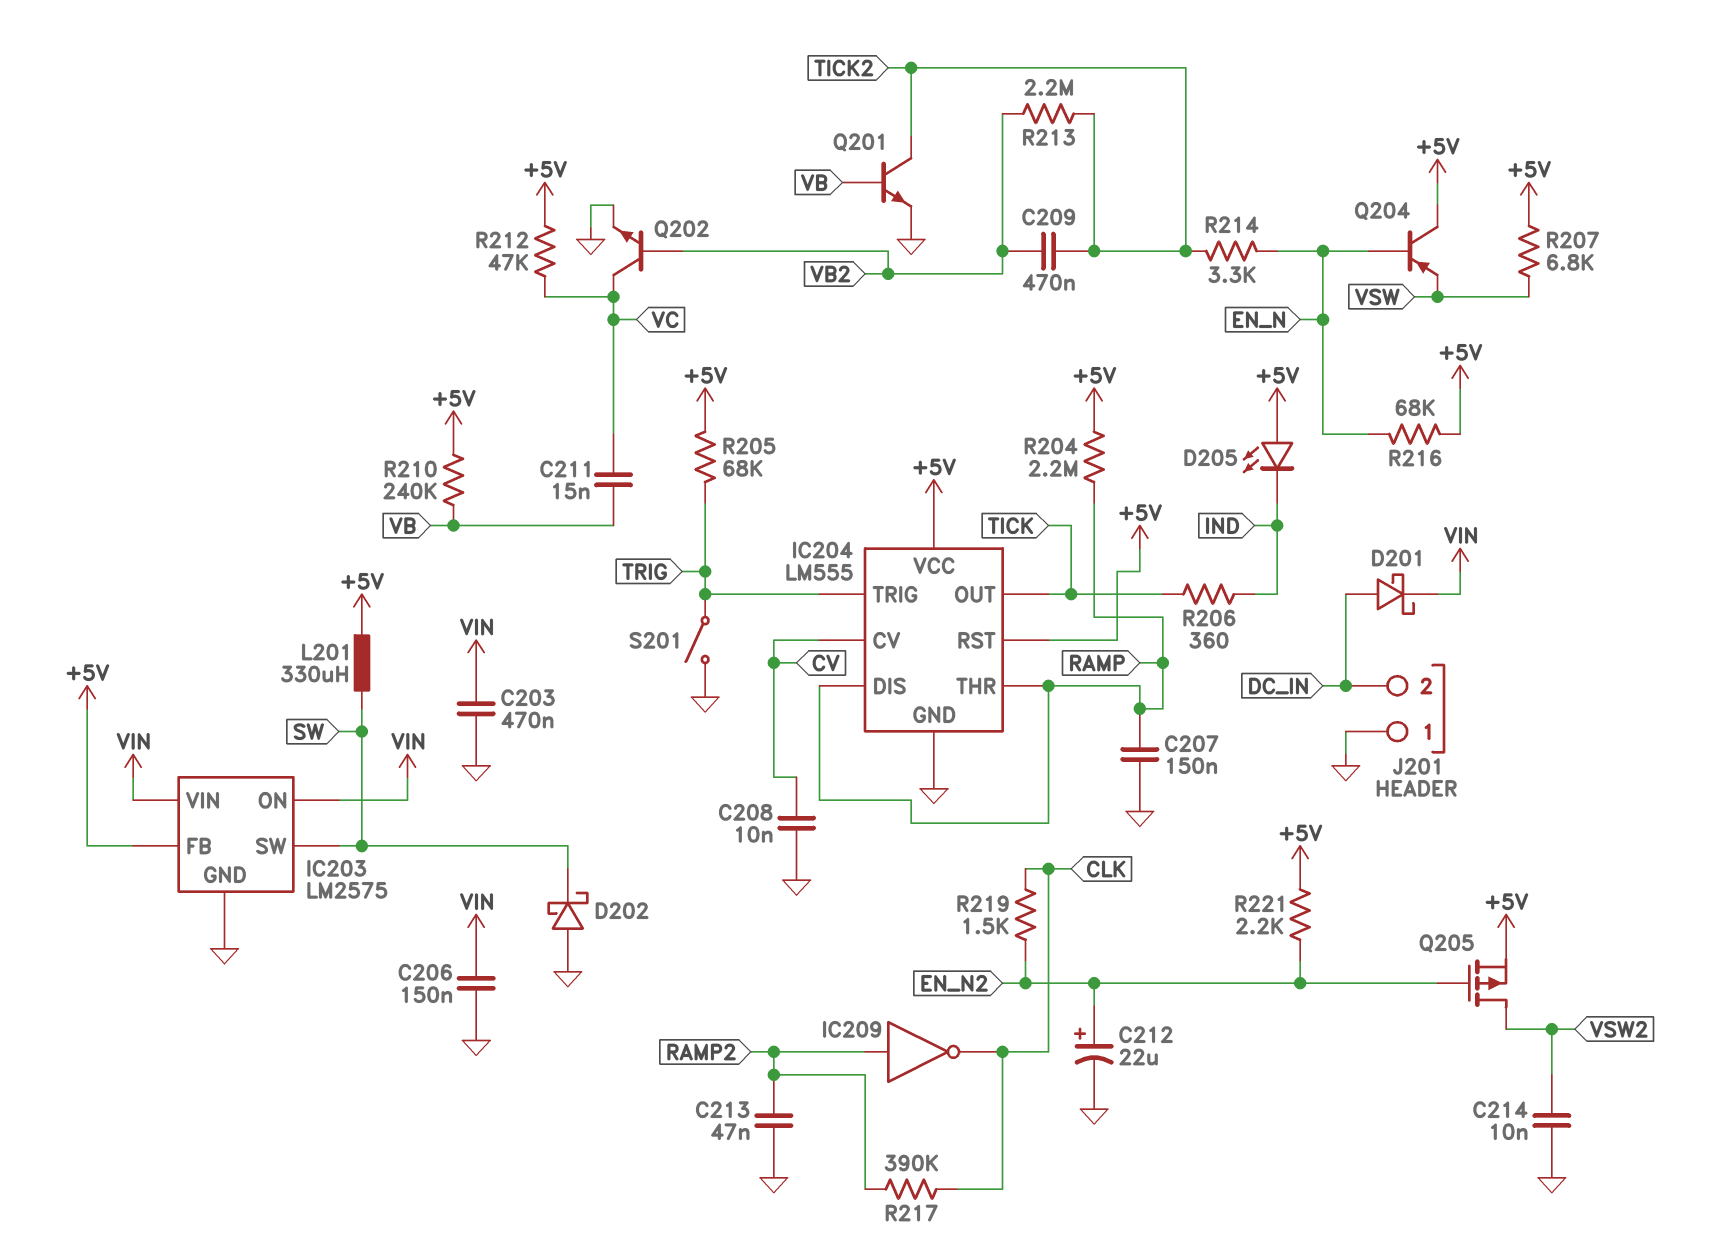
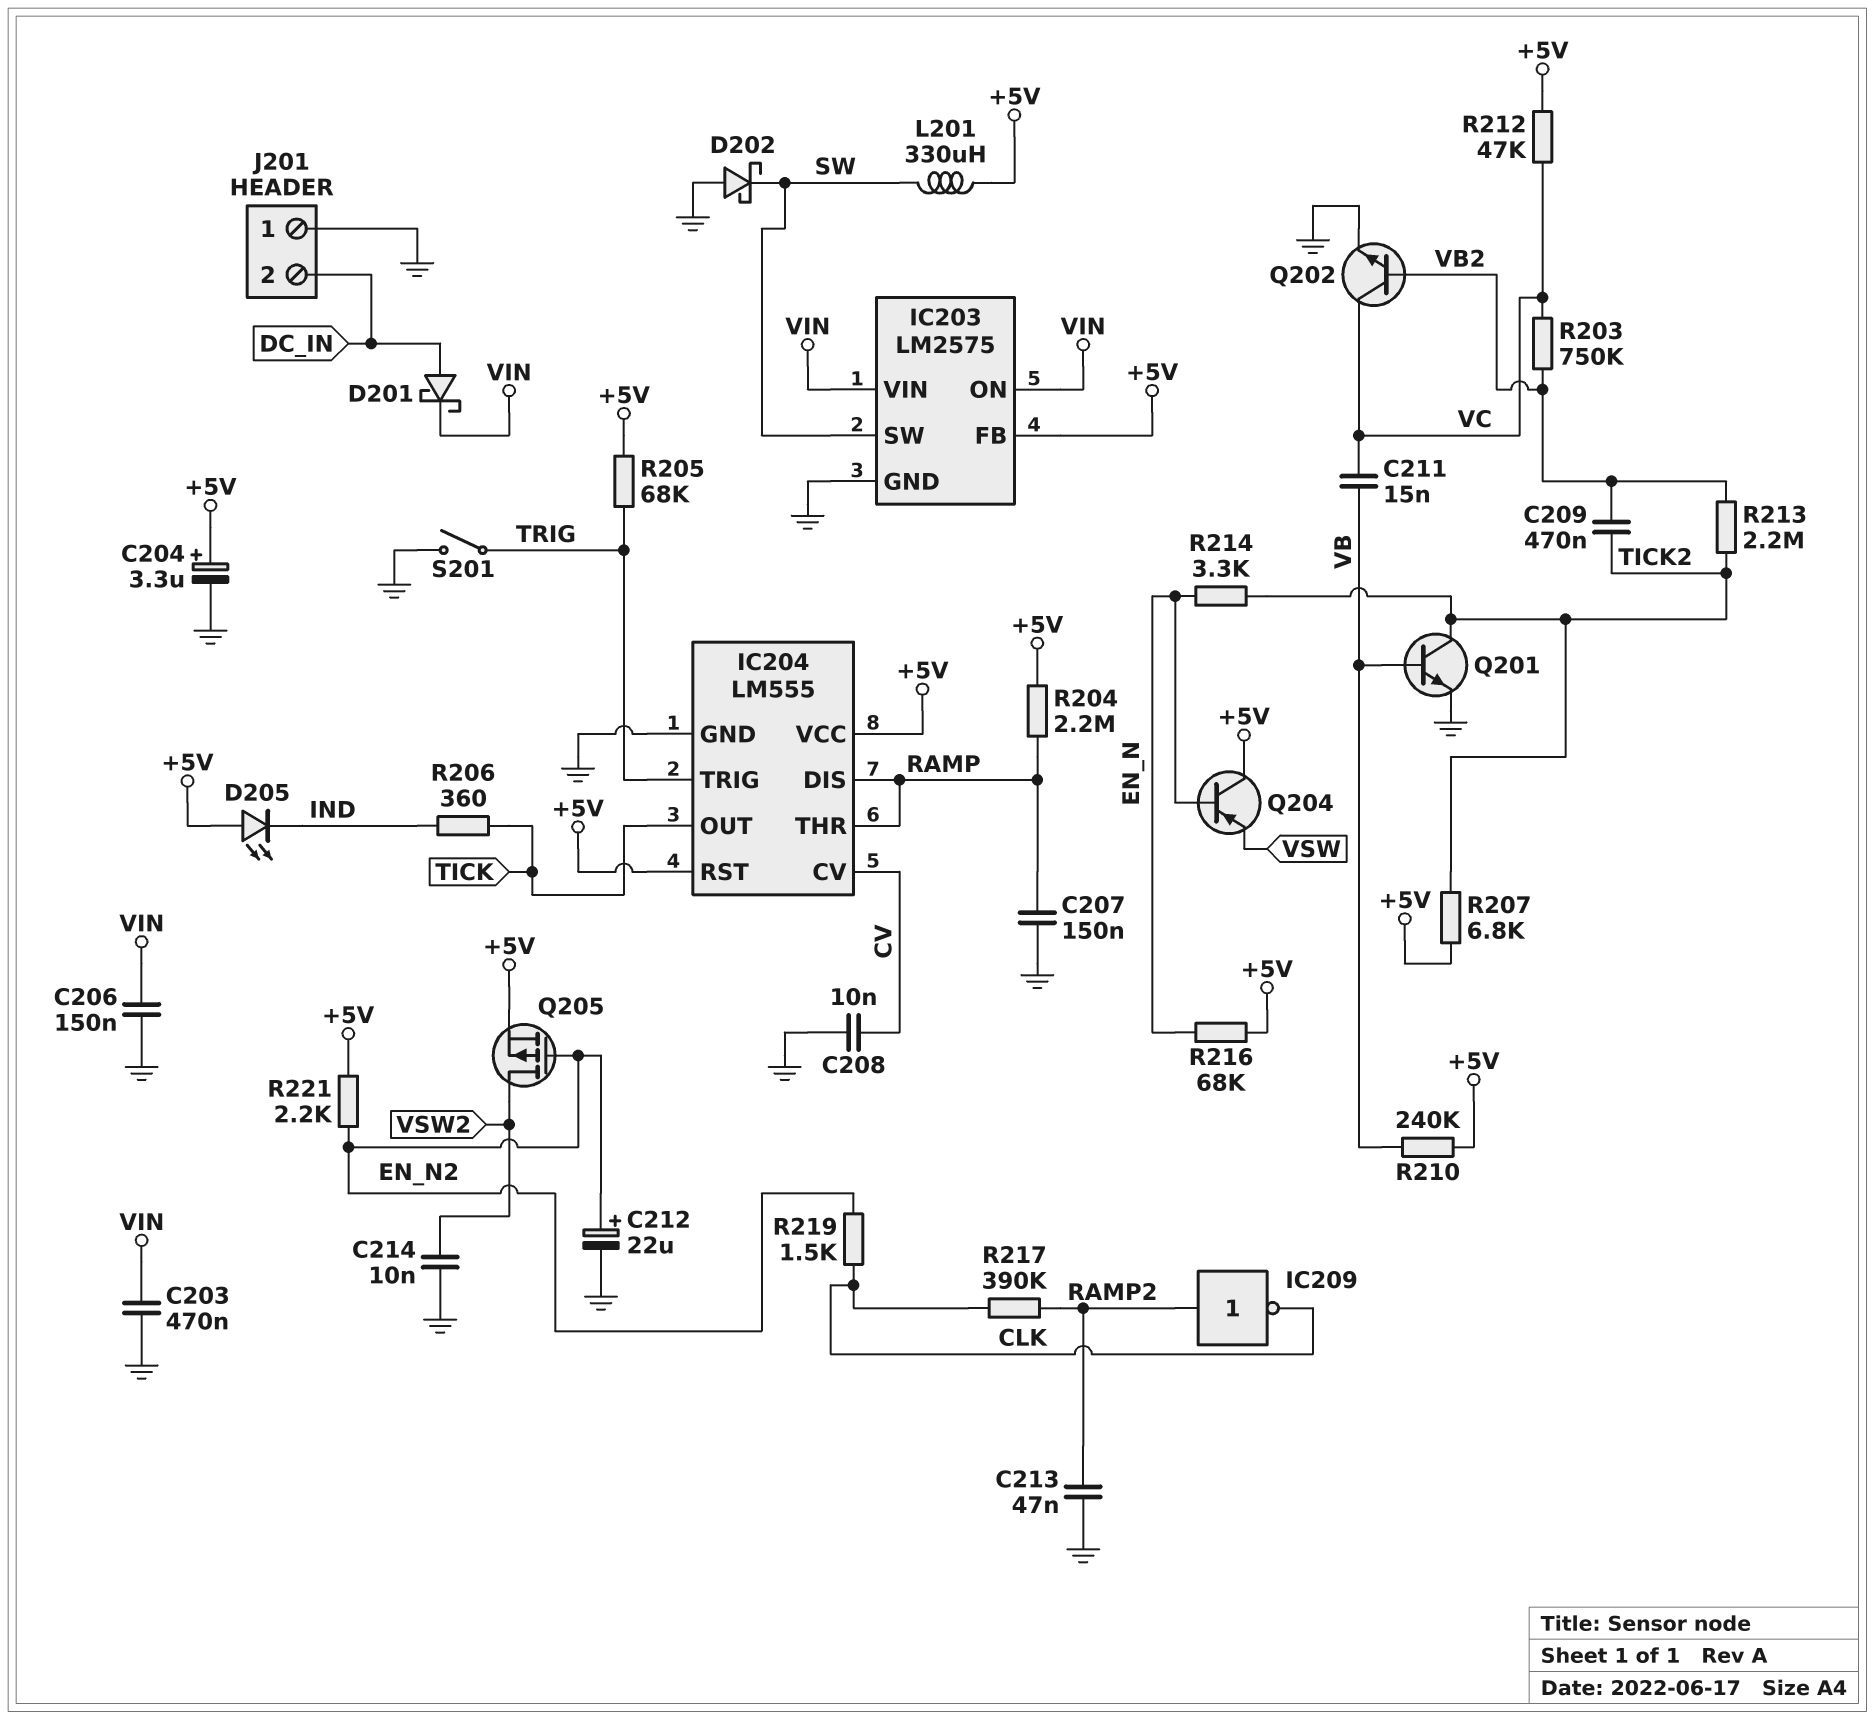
C204: none -> 3.3uF (plus +5V, minus GND)
R203: none -> 750k (VB2, VC)
R207: 6.8k (+5V, VSW) -> 6.8k (+5V, TICK2)

